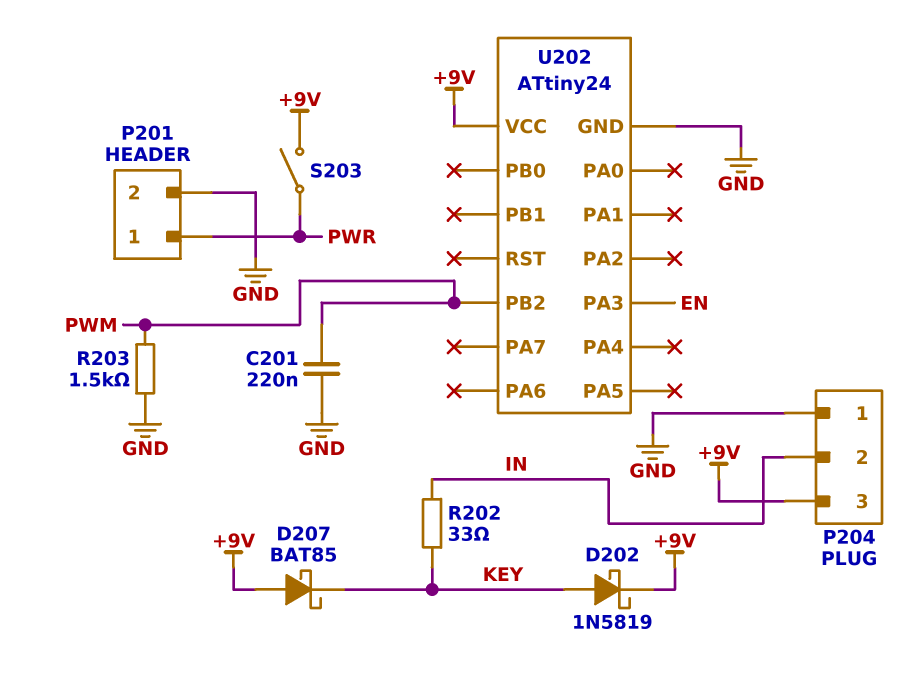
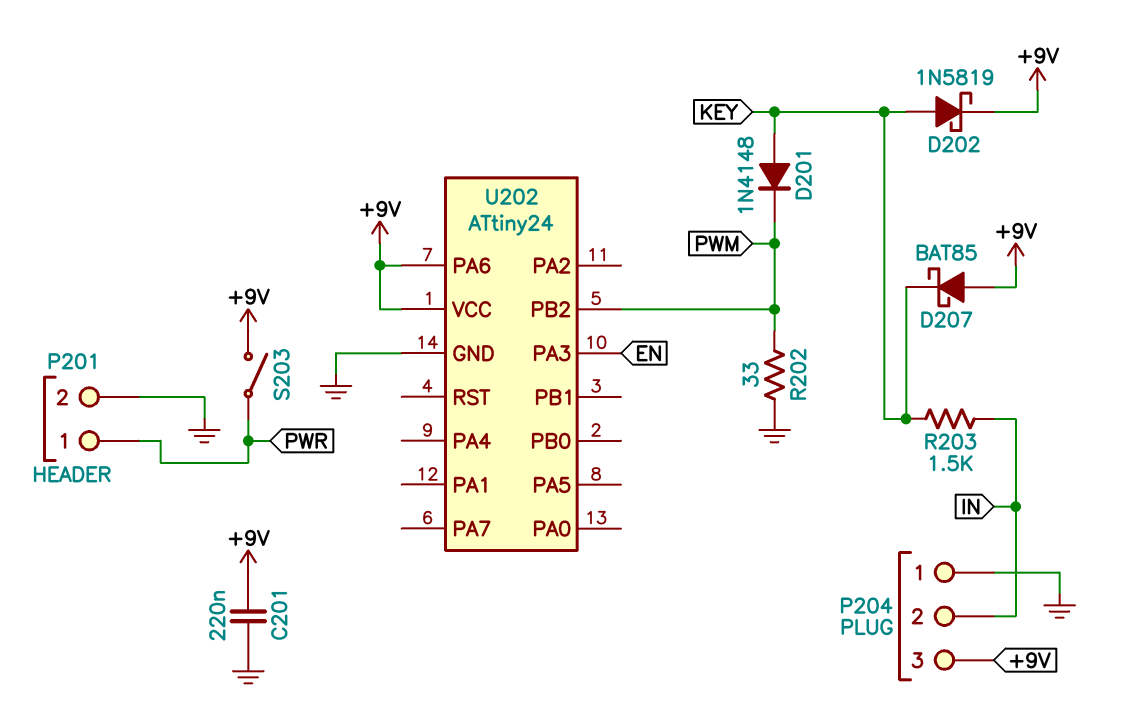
C201: 220nF (GND, PWM) -> 220nF (+9V, GND)
D201: none -> diode 1N4148 (A KEY, K PWM)
R202: 33 (IN, KEY) -> 33 (GND, PWM)
R203: 1.5k (GND, PWM) -> 1.5k (IN, KEY)
U202 pin PA6: none -> +9V

